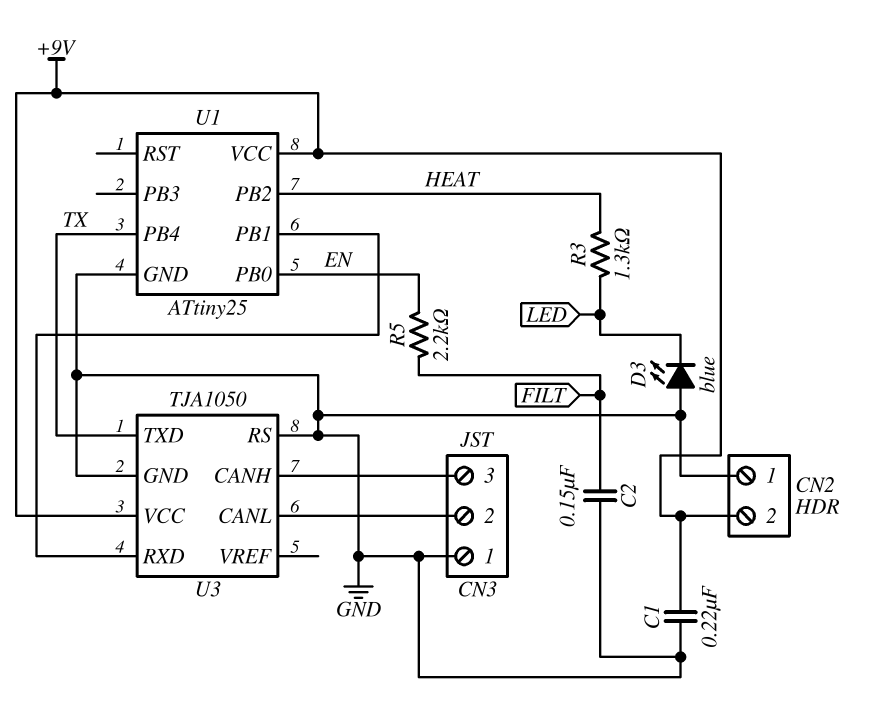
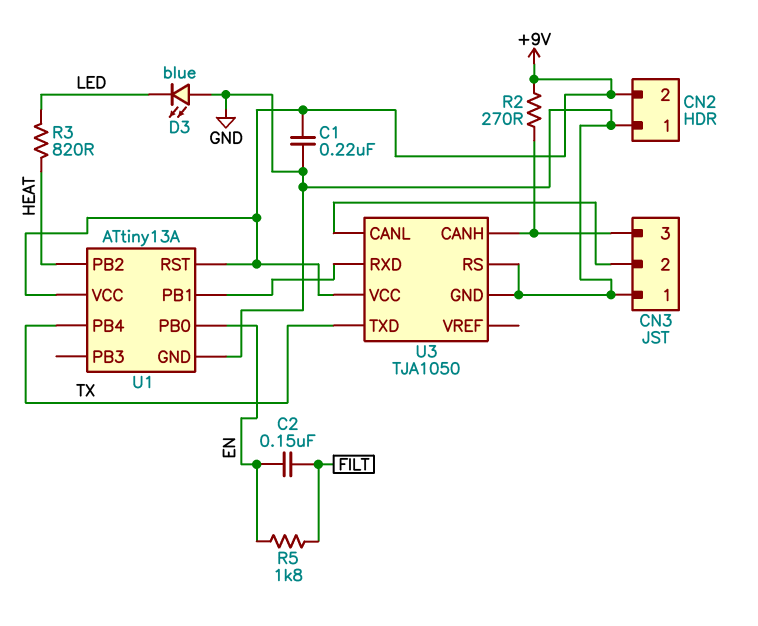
C2: 150nF (FILT, GND) -> 150nF (EN, FILT)
R2: none -> 270 (+9V, CN3/3)
R3: 1.3k (HEAT, LED) -> 820 (HEAT, LED)
R5: 2.2k (EN, FILT) -> 1.8k (EN, FILT)
U1: ATtiny25 -> ATtiny13A
U1 pin RST: none -> +9V

